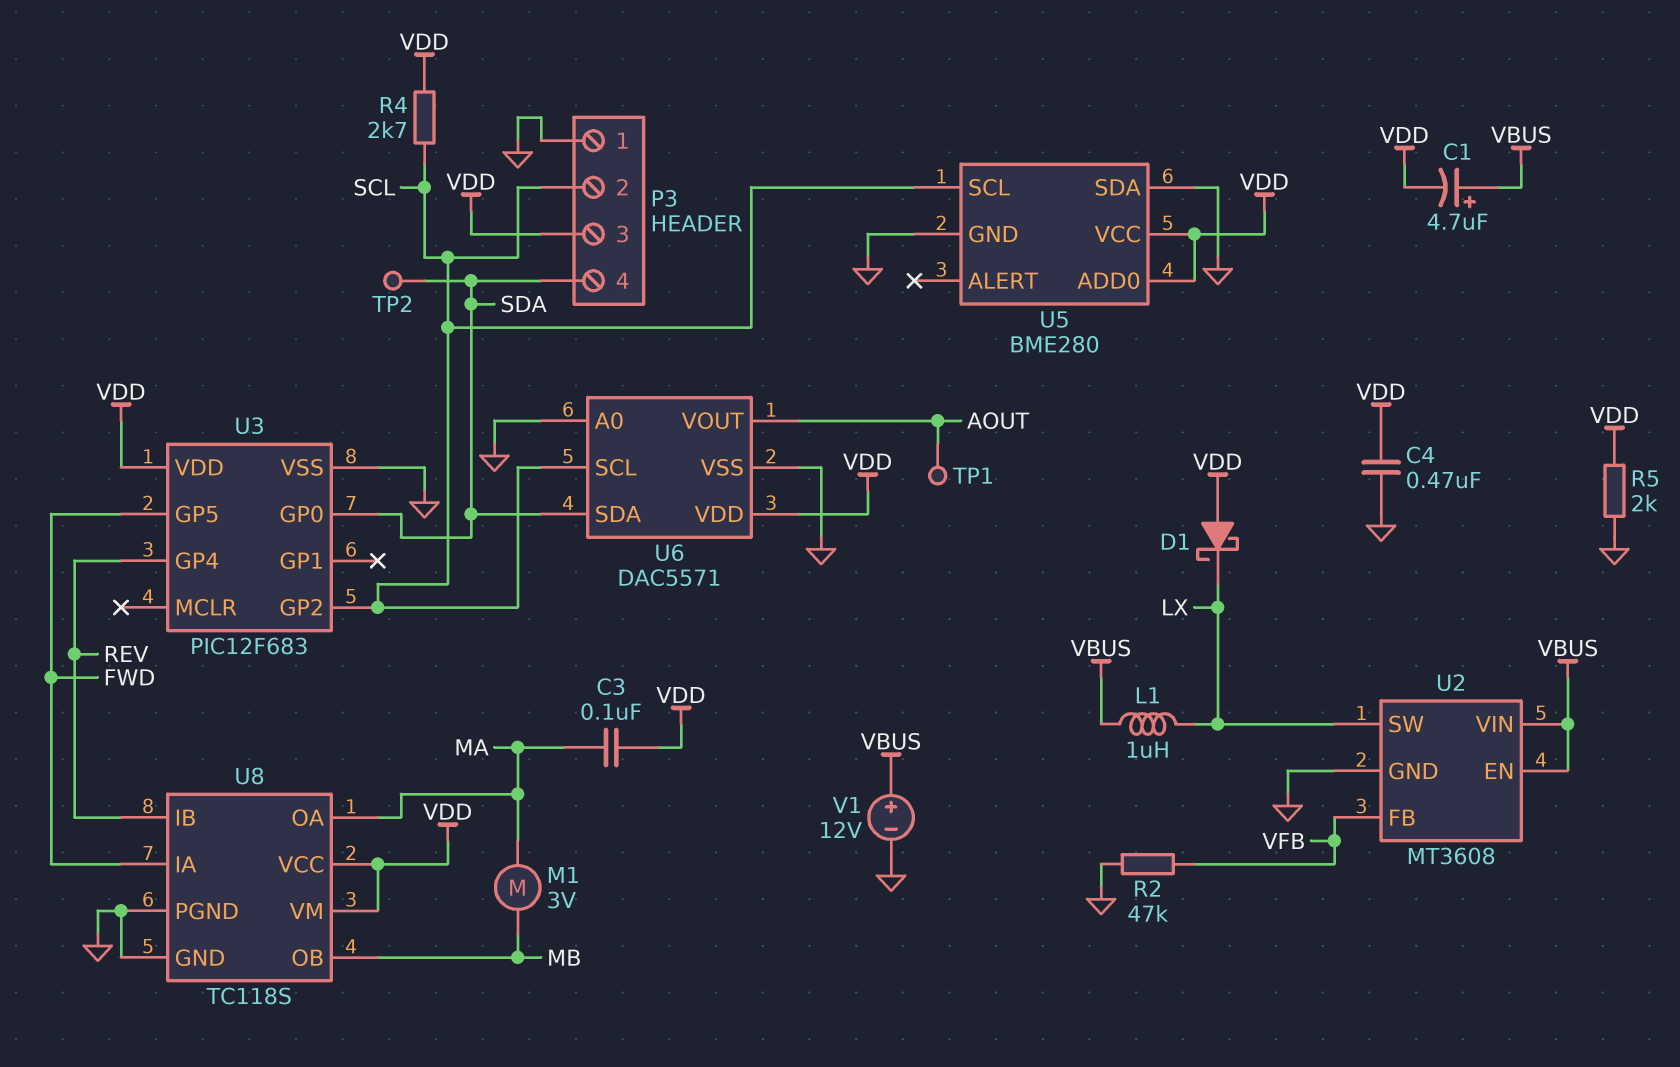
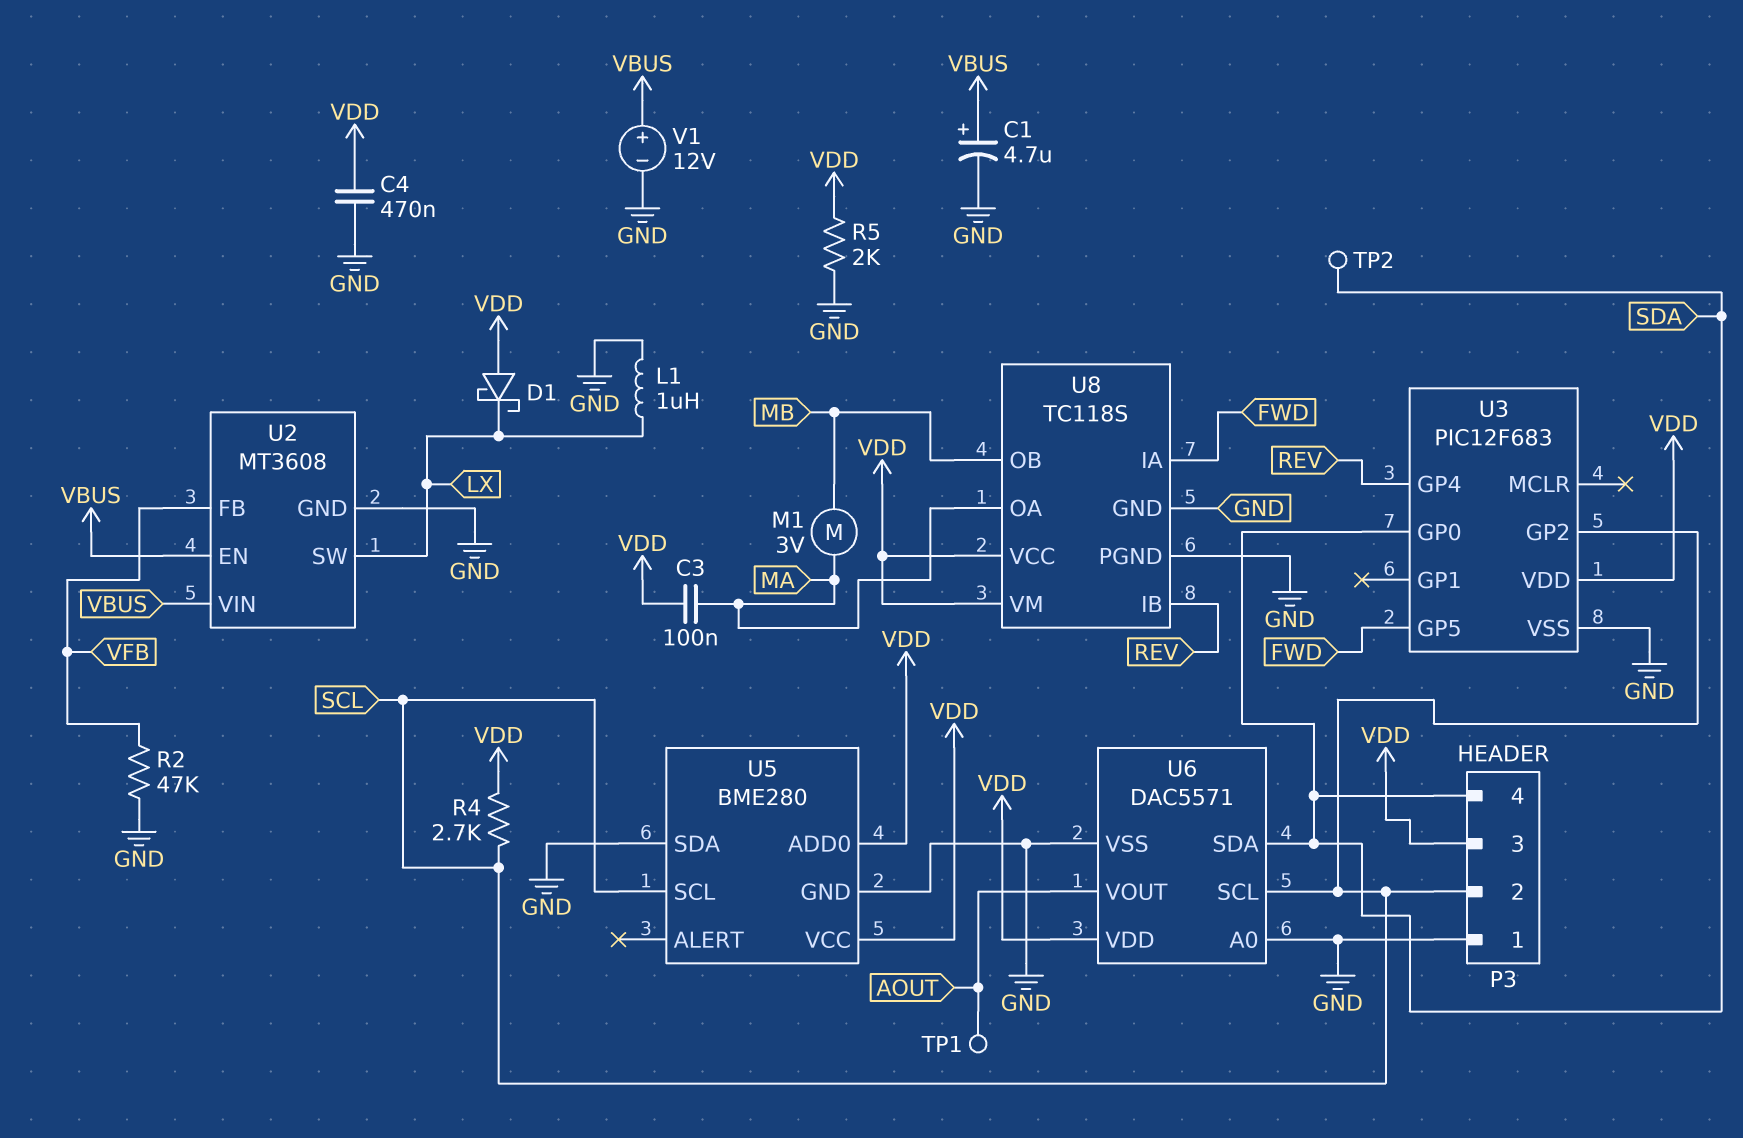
C1: 4.7uF (plus VBUS, minus VDD) -> 4.7uF (plus VBUS, minus GND)
L1: 1uH (LX, VBUS) -> 1uH (GND, LX)

